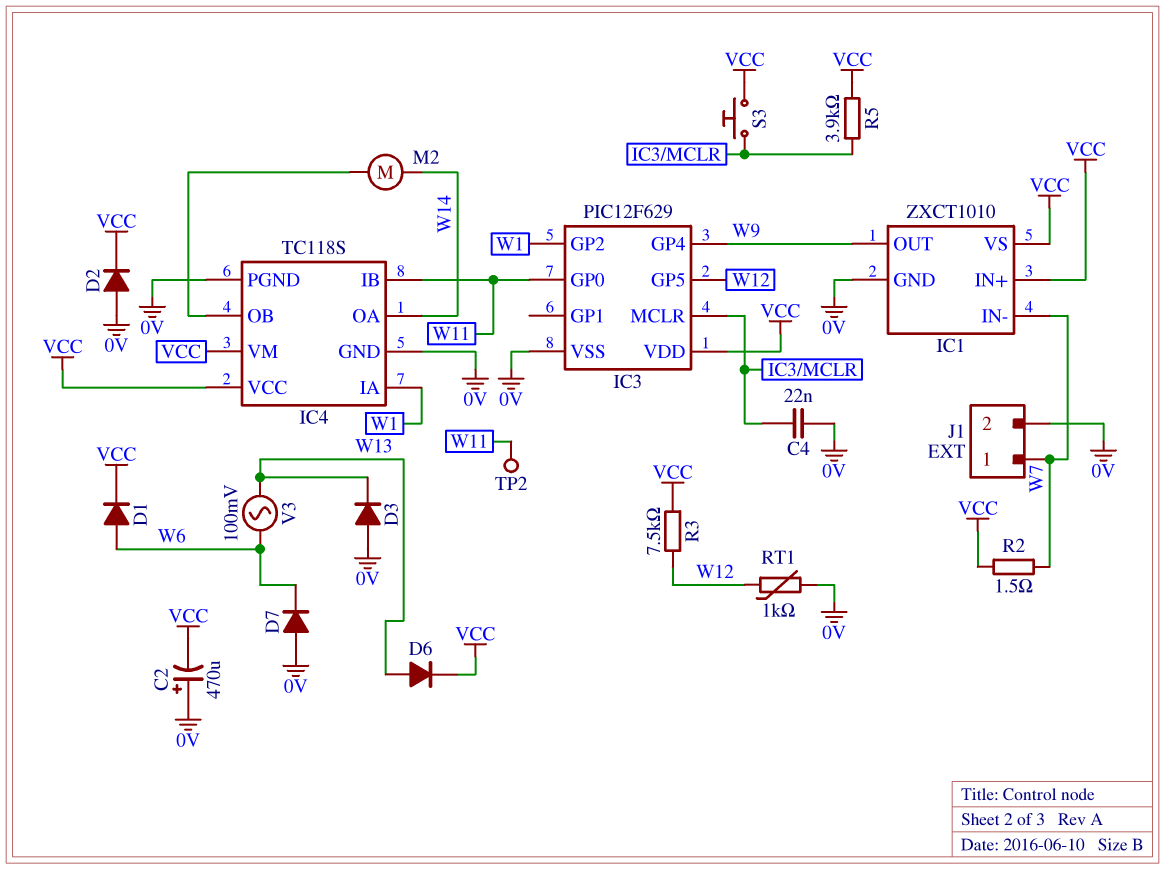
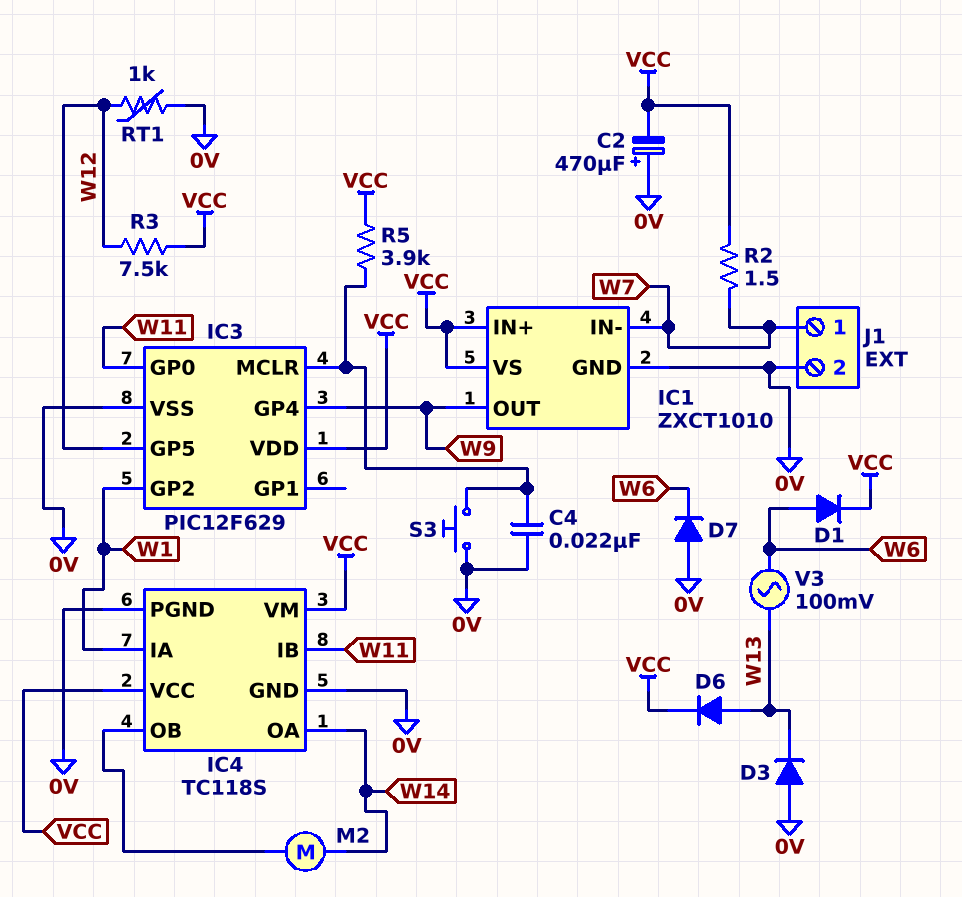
D2: diode (A 0V, K VCC) -> none
S3: button (IC3/MCLR, VCC) -> button (0V, IC3/MCLR)
TP2: test point (W11) -> none

